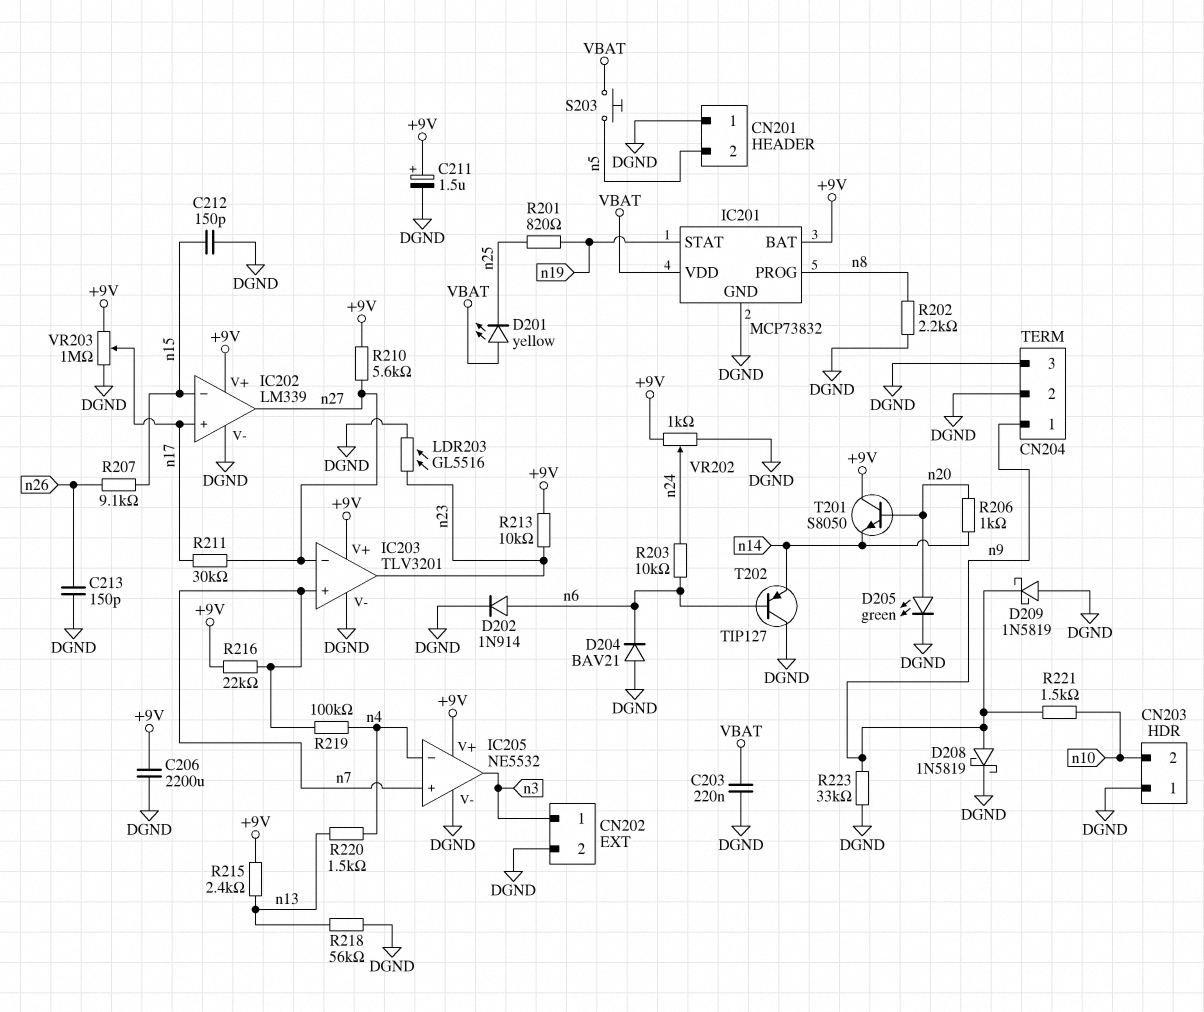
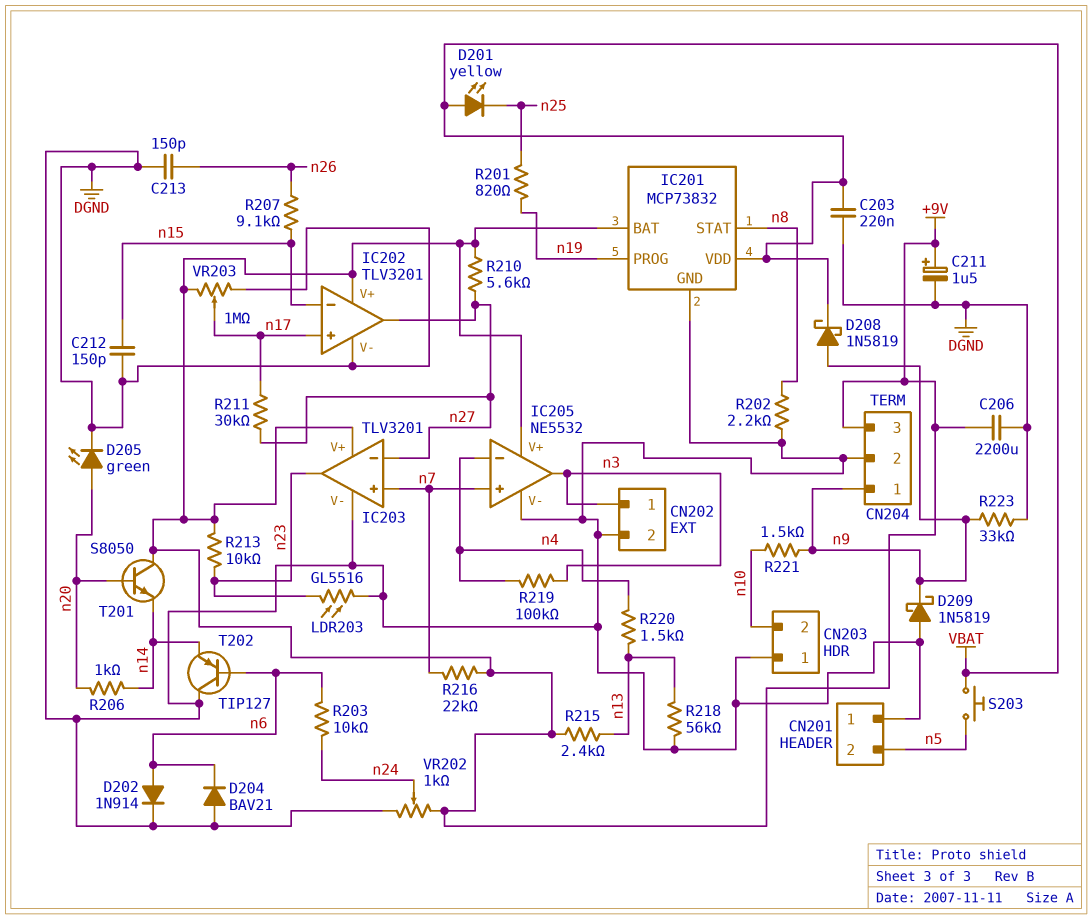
CN204 pin 3: DGND -> +9V
D208: schottky 1N5819 (A n9, K DGND) -> schottky 1N5819 (A n9, K VBAT)
IC201 pin PROG: n8 -> n19
IC201 pin STAT: n19 -> n8
IC202: LM339 -> TLV3201
R219: 100k (n4, n7) -> 100k (n3, n4)

